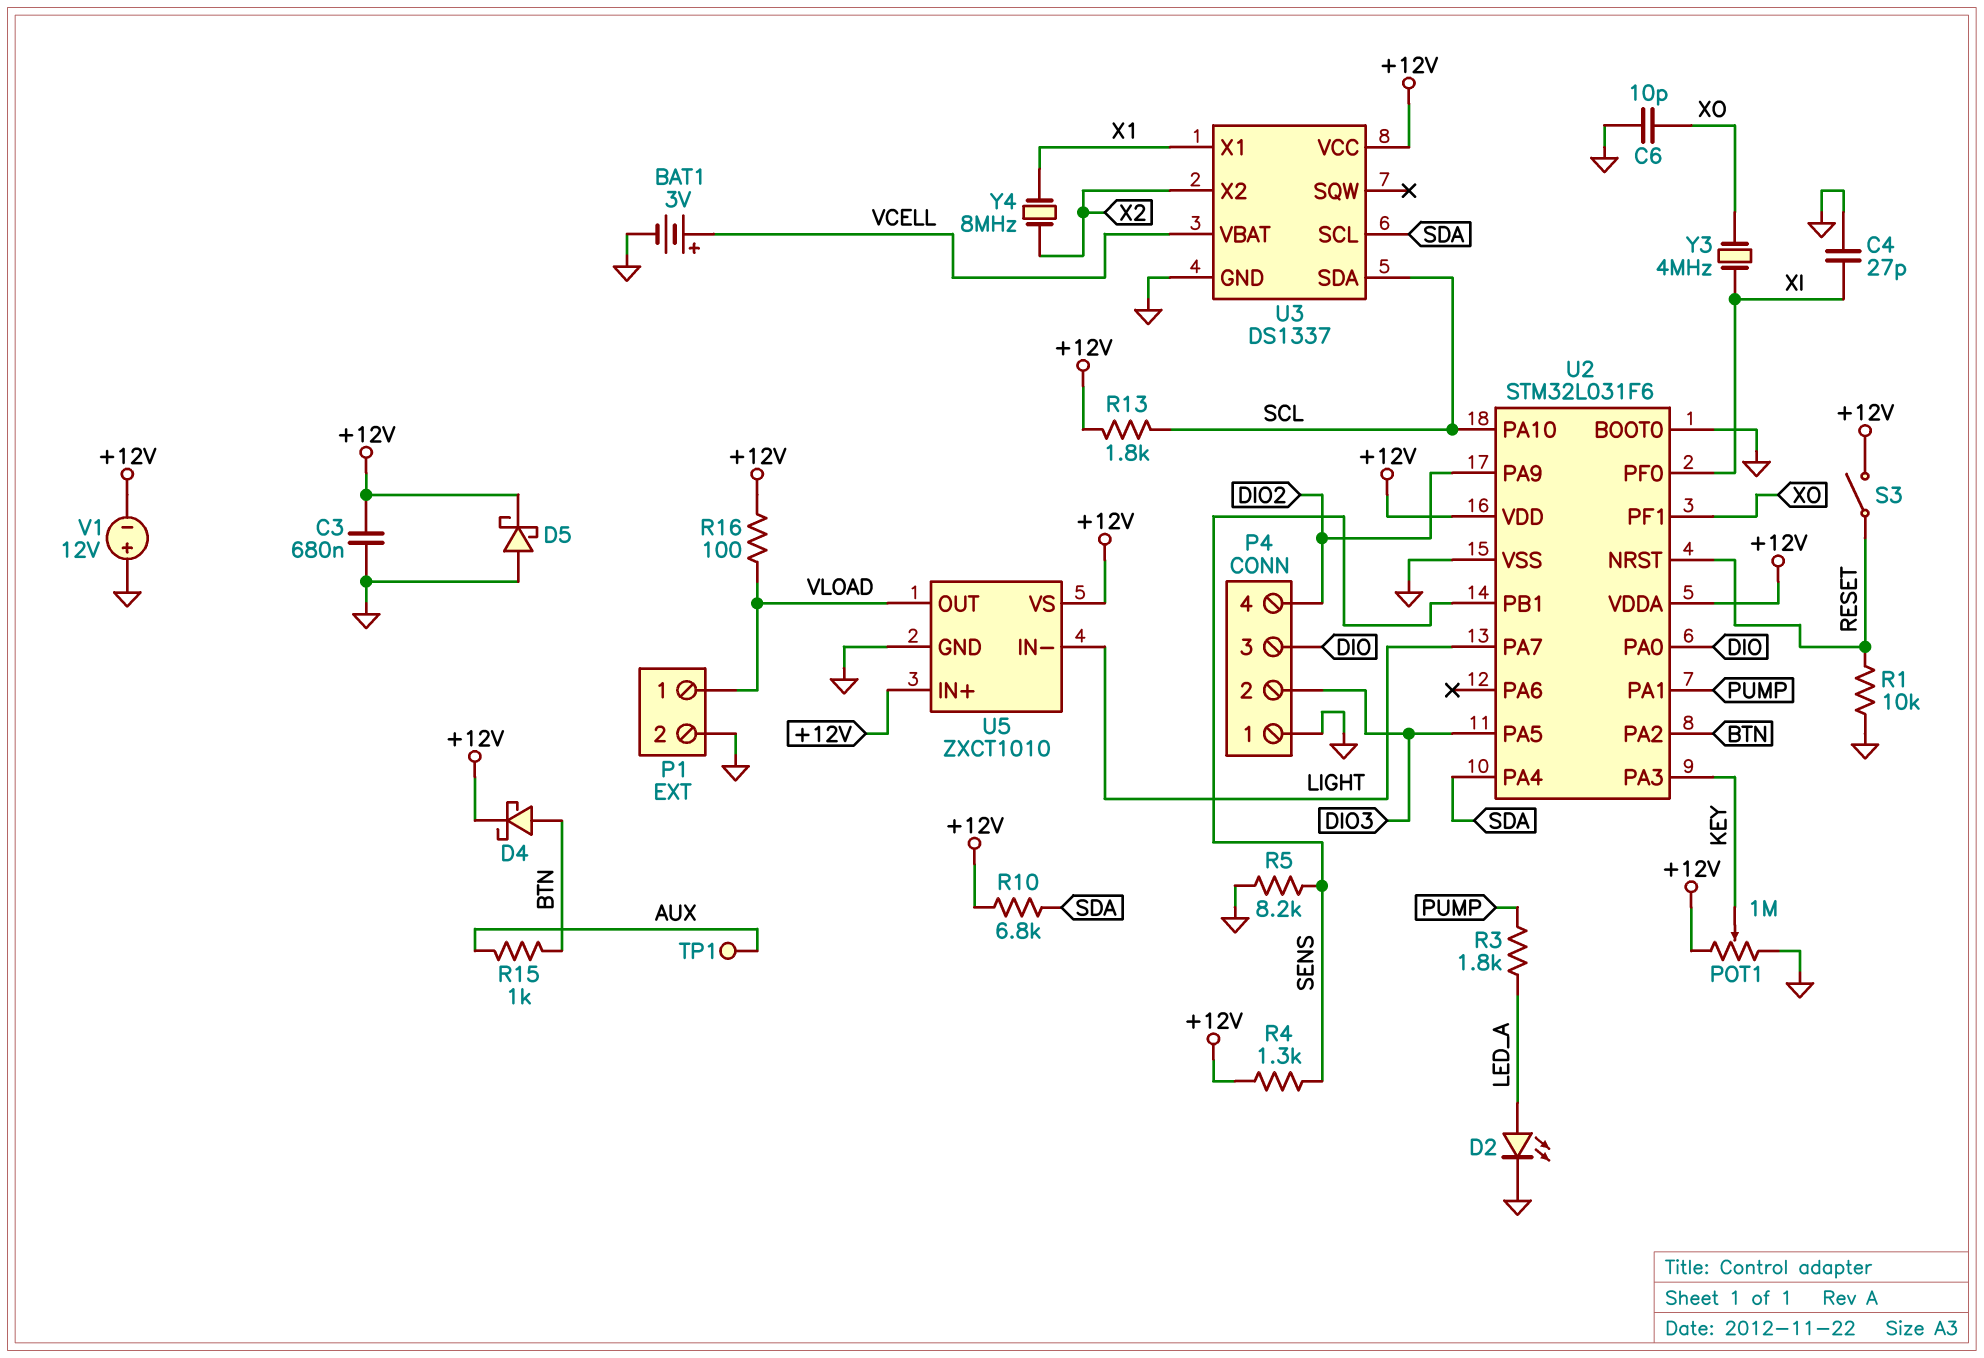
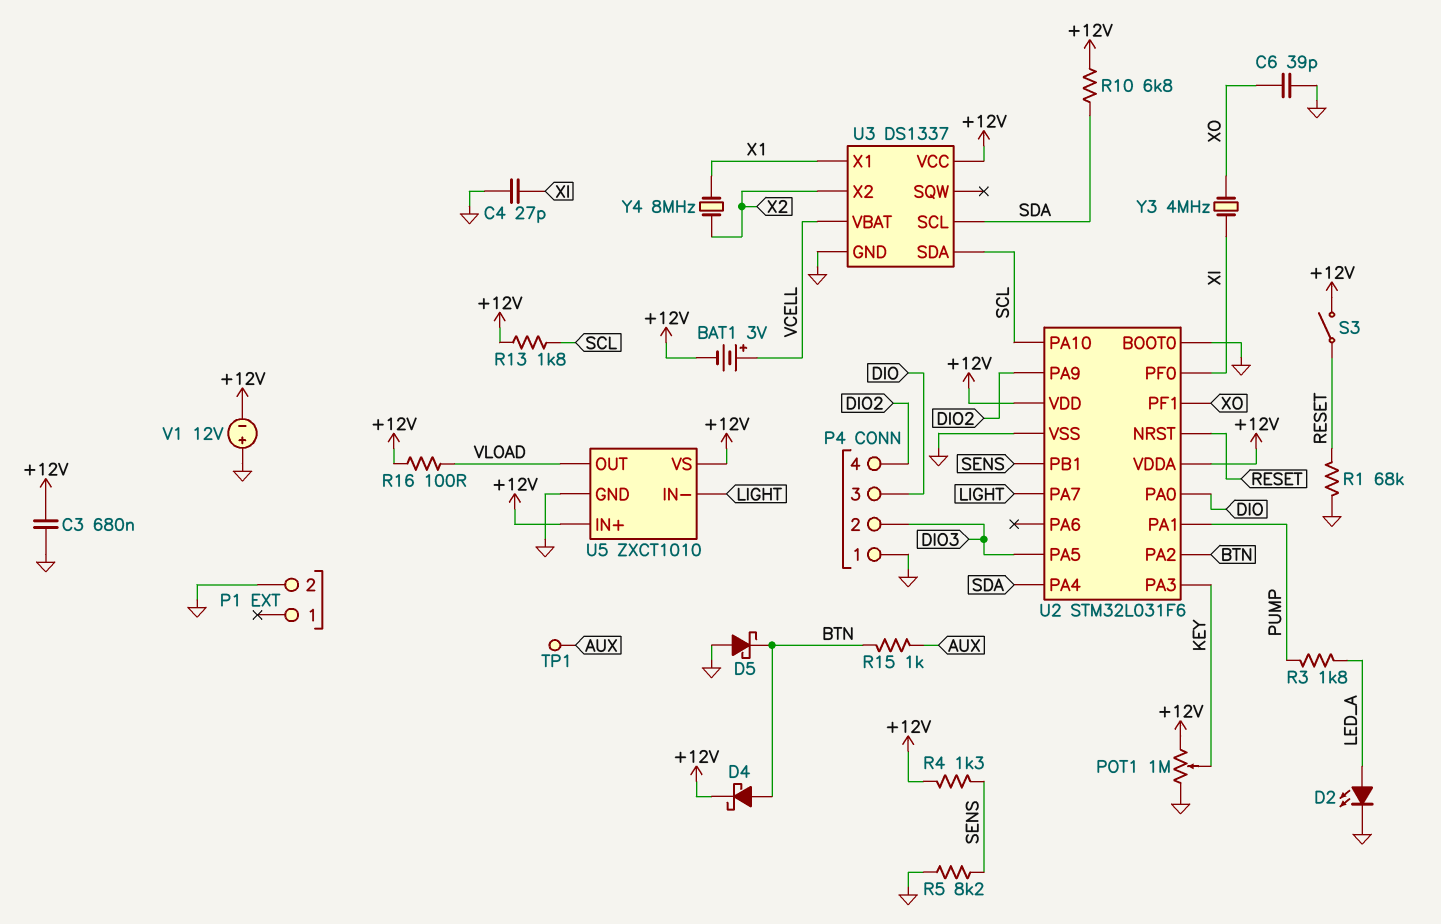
BAT1: 3V (plus VCELL, minus GND) -> 3V (plus VCELL, minus +12V)
C6: 10pF (GND, XO) -> 39pF (GND, XO)
D5: schottky (A GND, K +12V) -> schottky (A GND, K BTN)
P1 pin 1: VLOAD -> none
R1: 10k (GND, RESET) -> 68k (GND, RESET)

